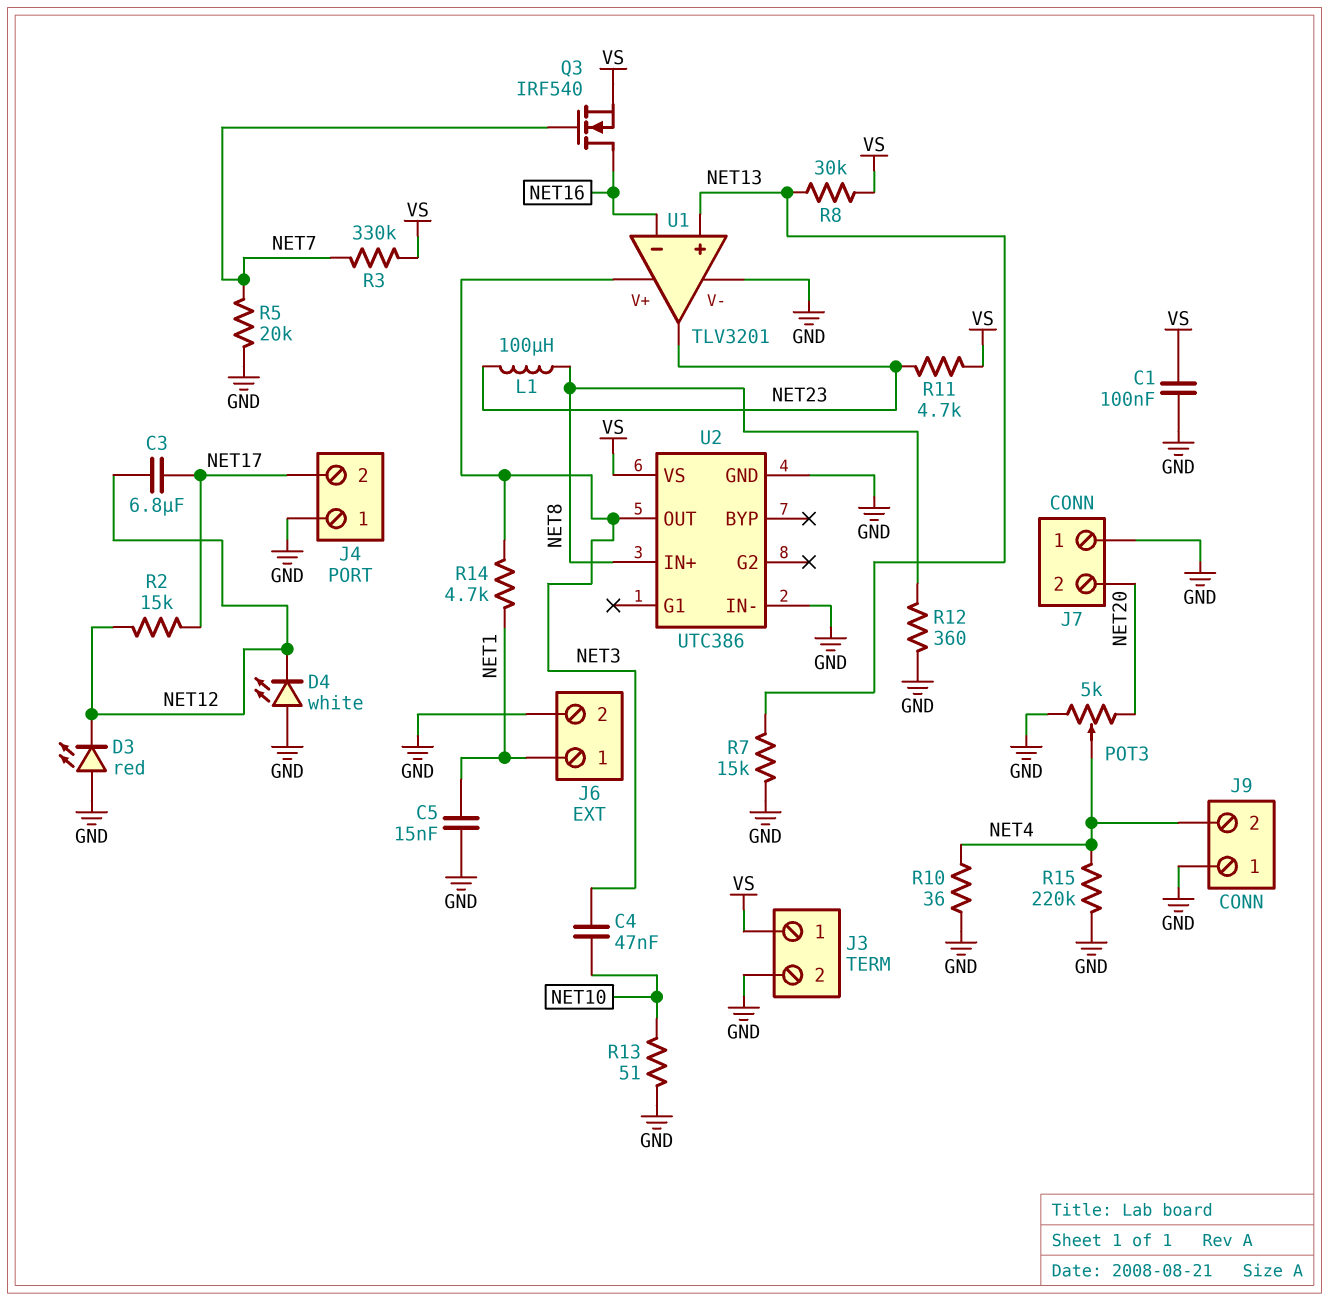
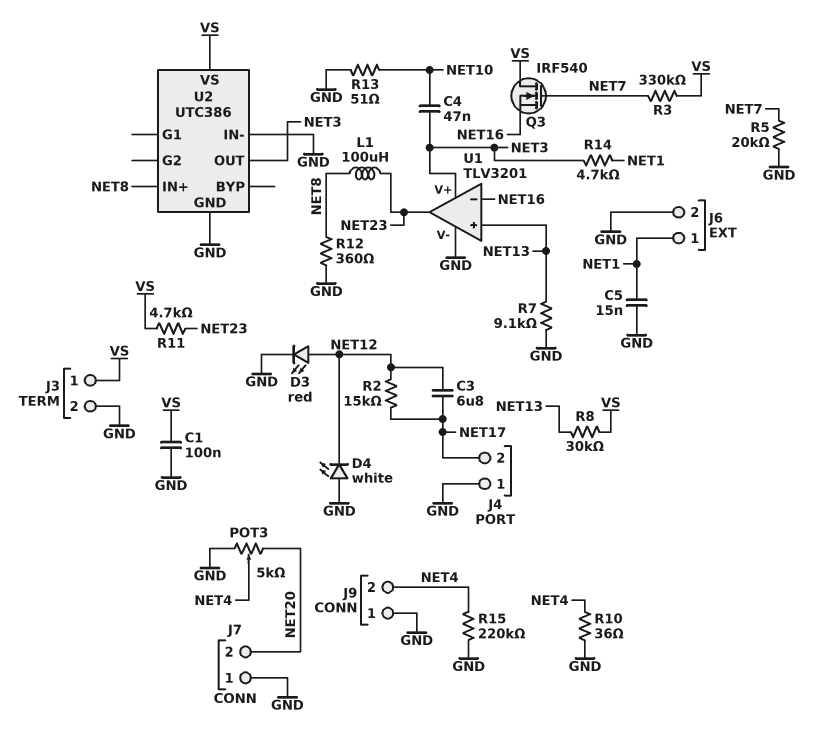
D3: LED red (A GND, K NET12) -> LED red (A NET12, K GND)
Q3: NMOS IRF540 (G NET7, D NET16, S VS) -> NMOS IRF540 (G NET7, D VS, S NET16)
R7: 15k (GND, NET13) -> 9.1k (GND, NET13)

